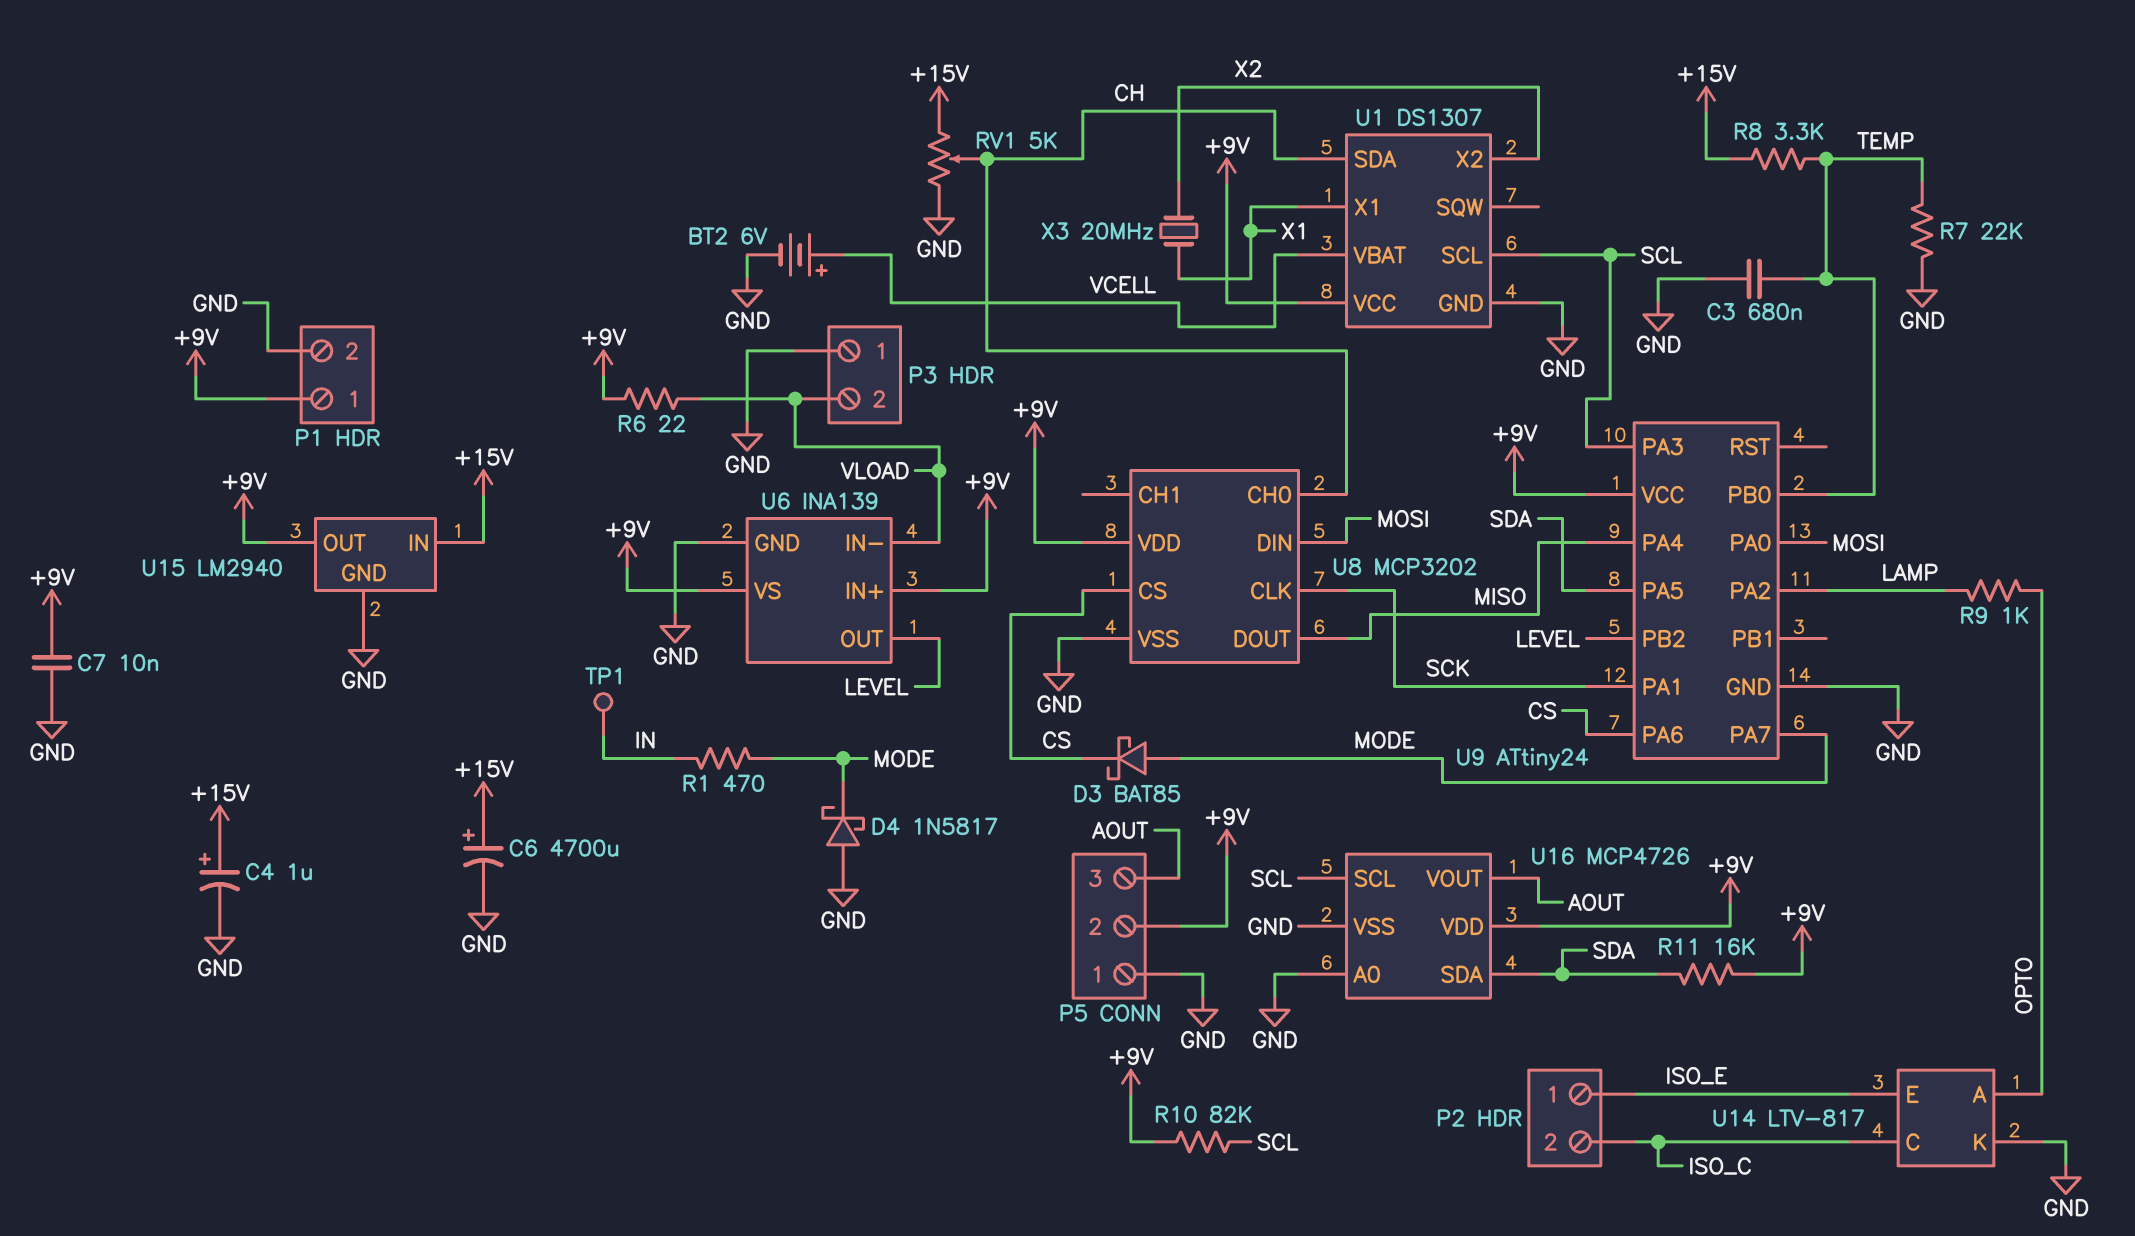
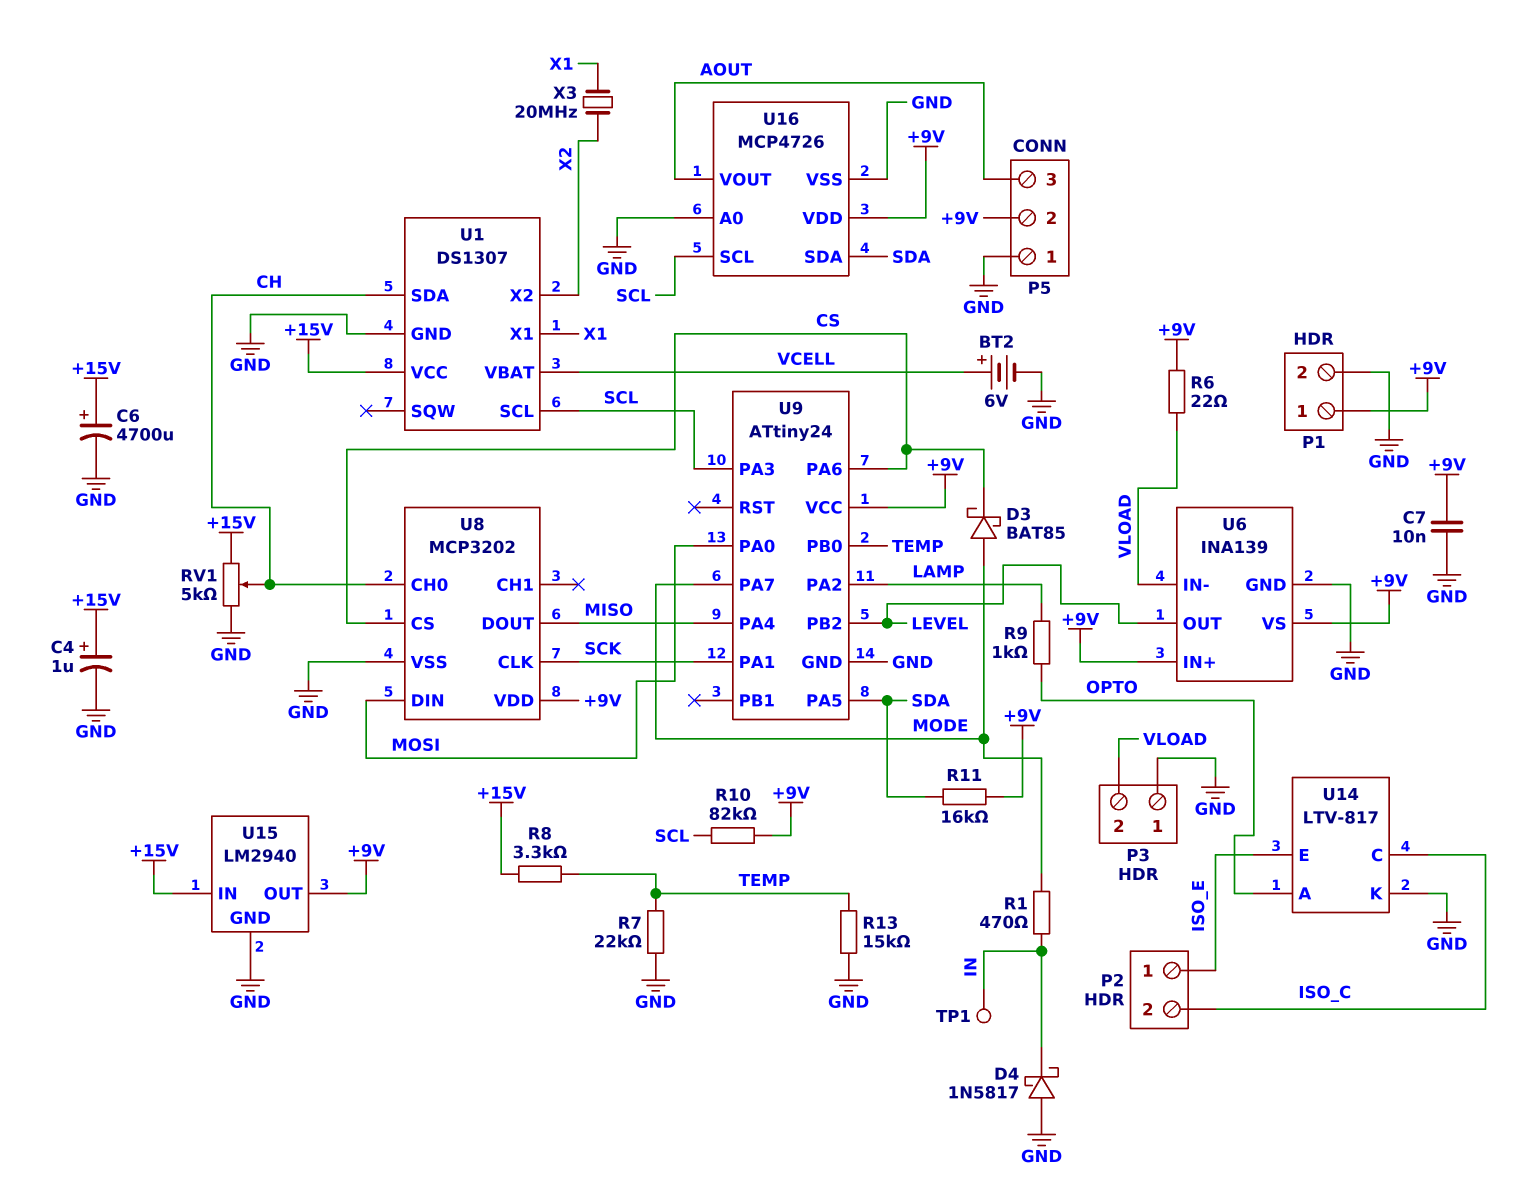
C3: 680nF (GND, TEMP) -> none
D4: schottky 1N5817 (A GND, K MODE) -> schottky 1N5817 (A GND, K IN)
R13: none -> 15k (GND, TEMP)
U1 pin VCC: +9V -> +15V

